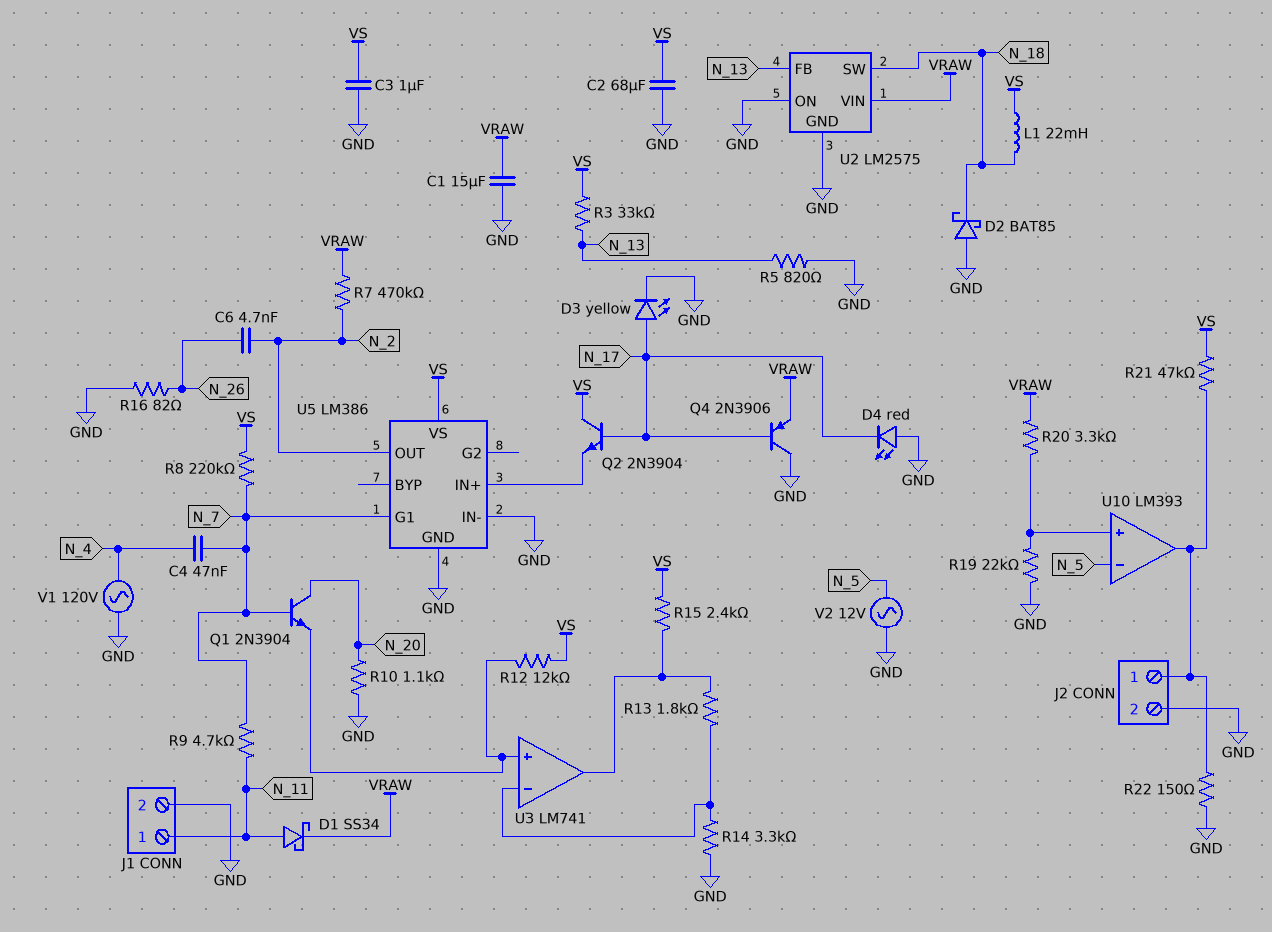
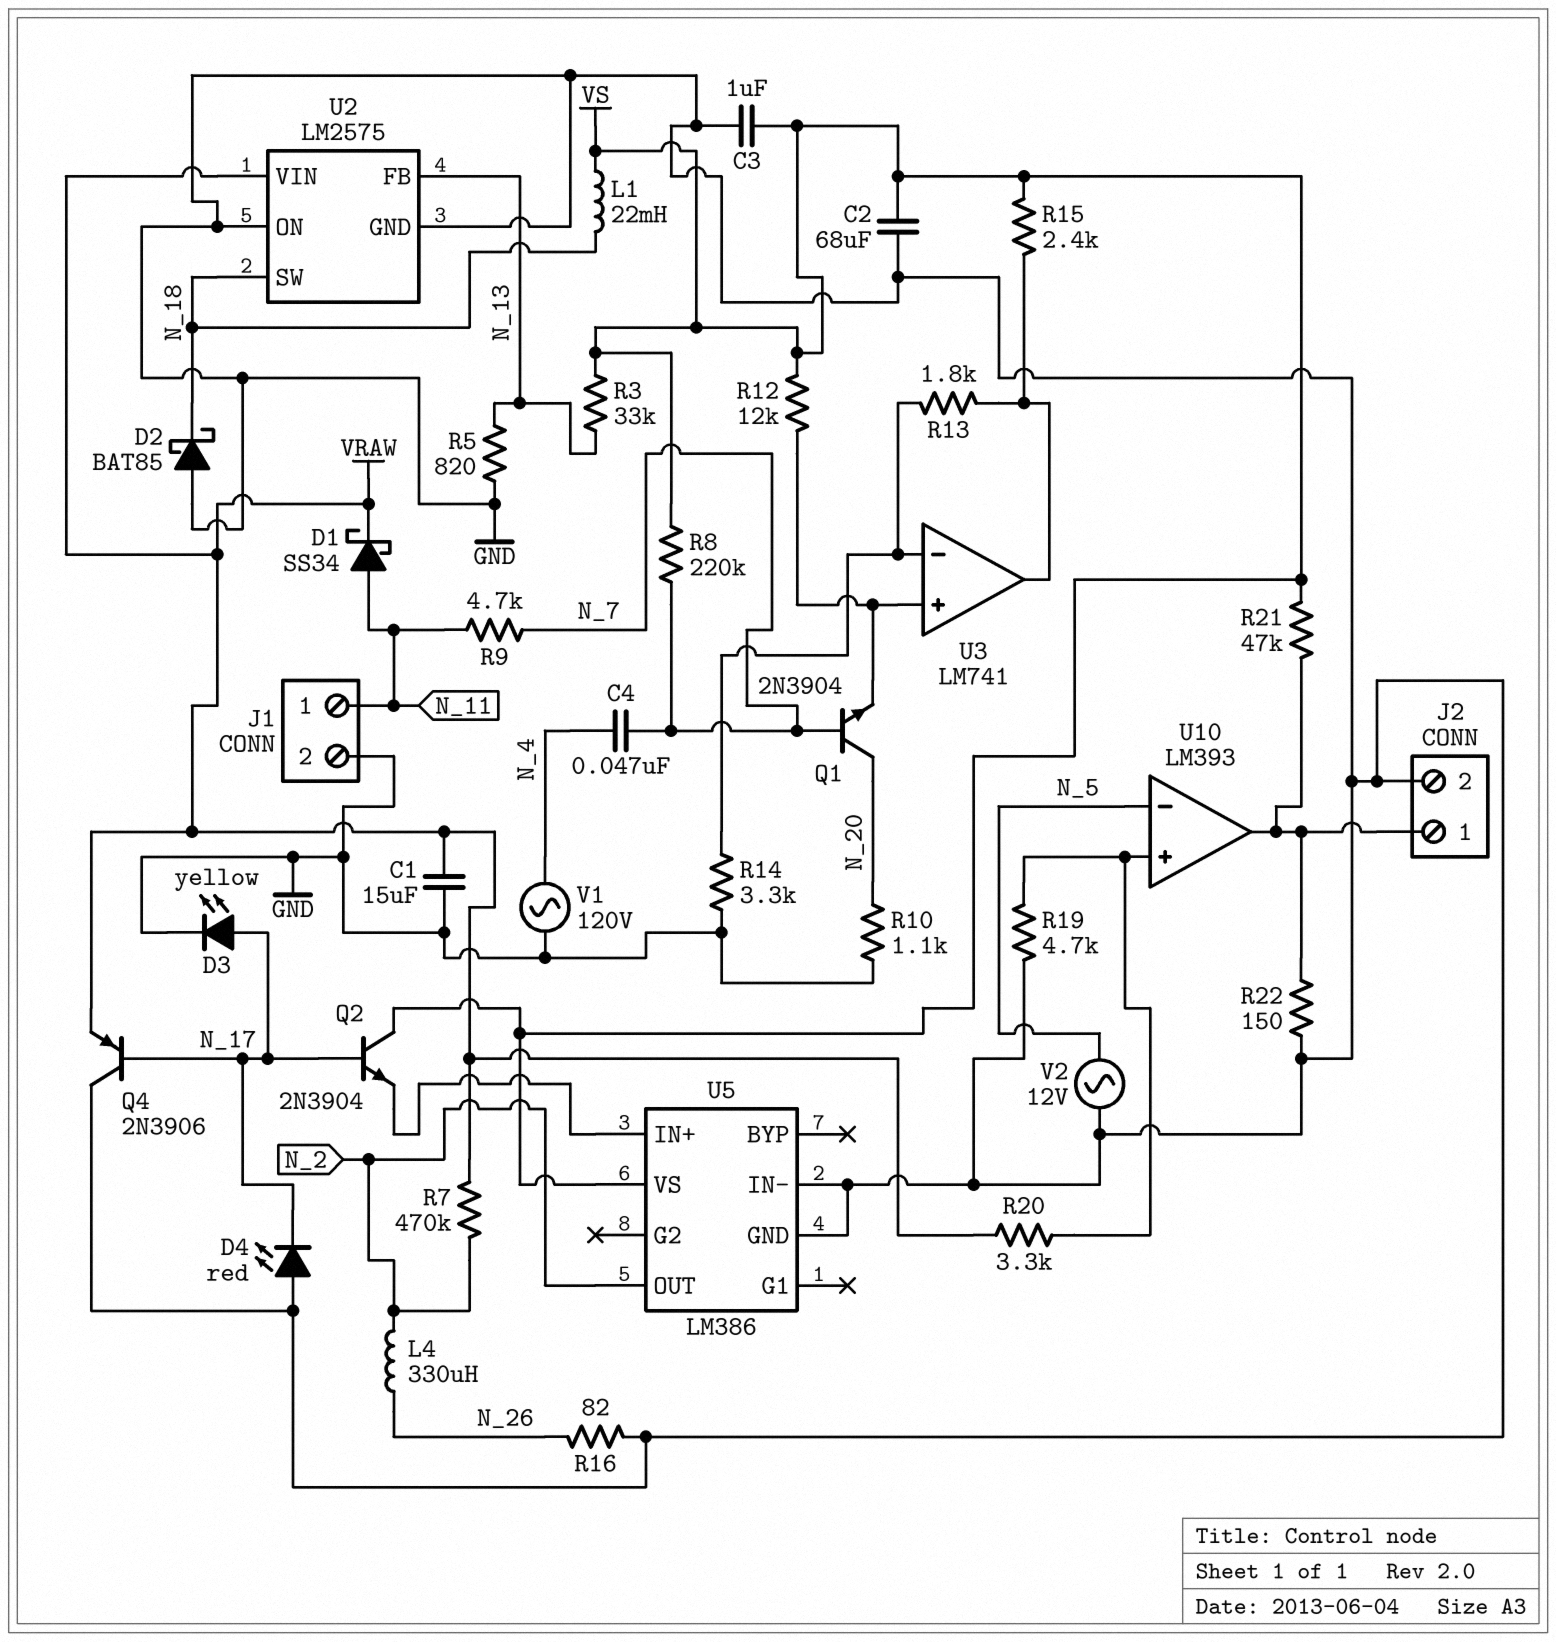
C6: 4.7nF (N_2, N_26) -> none
L4: none -> 330uH (N_2, N_26)
R19: 22k (GND, U10/in+) -> 4.7k (GND, U10/in+)
U5 pin G1: N_7 -> none

